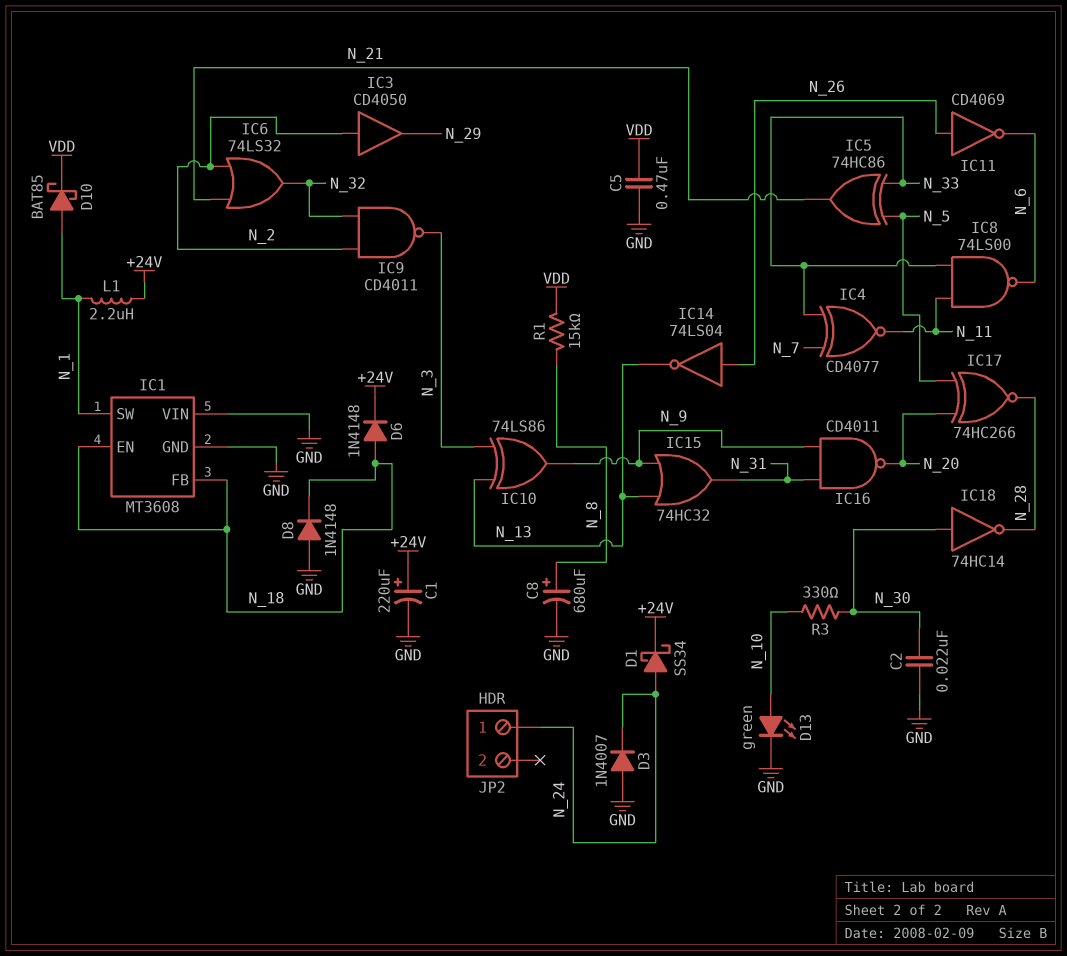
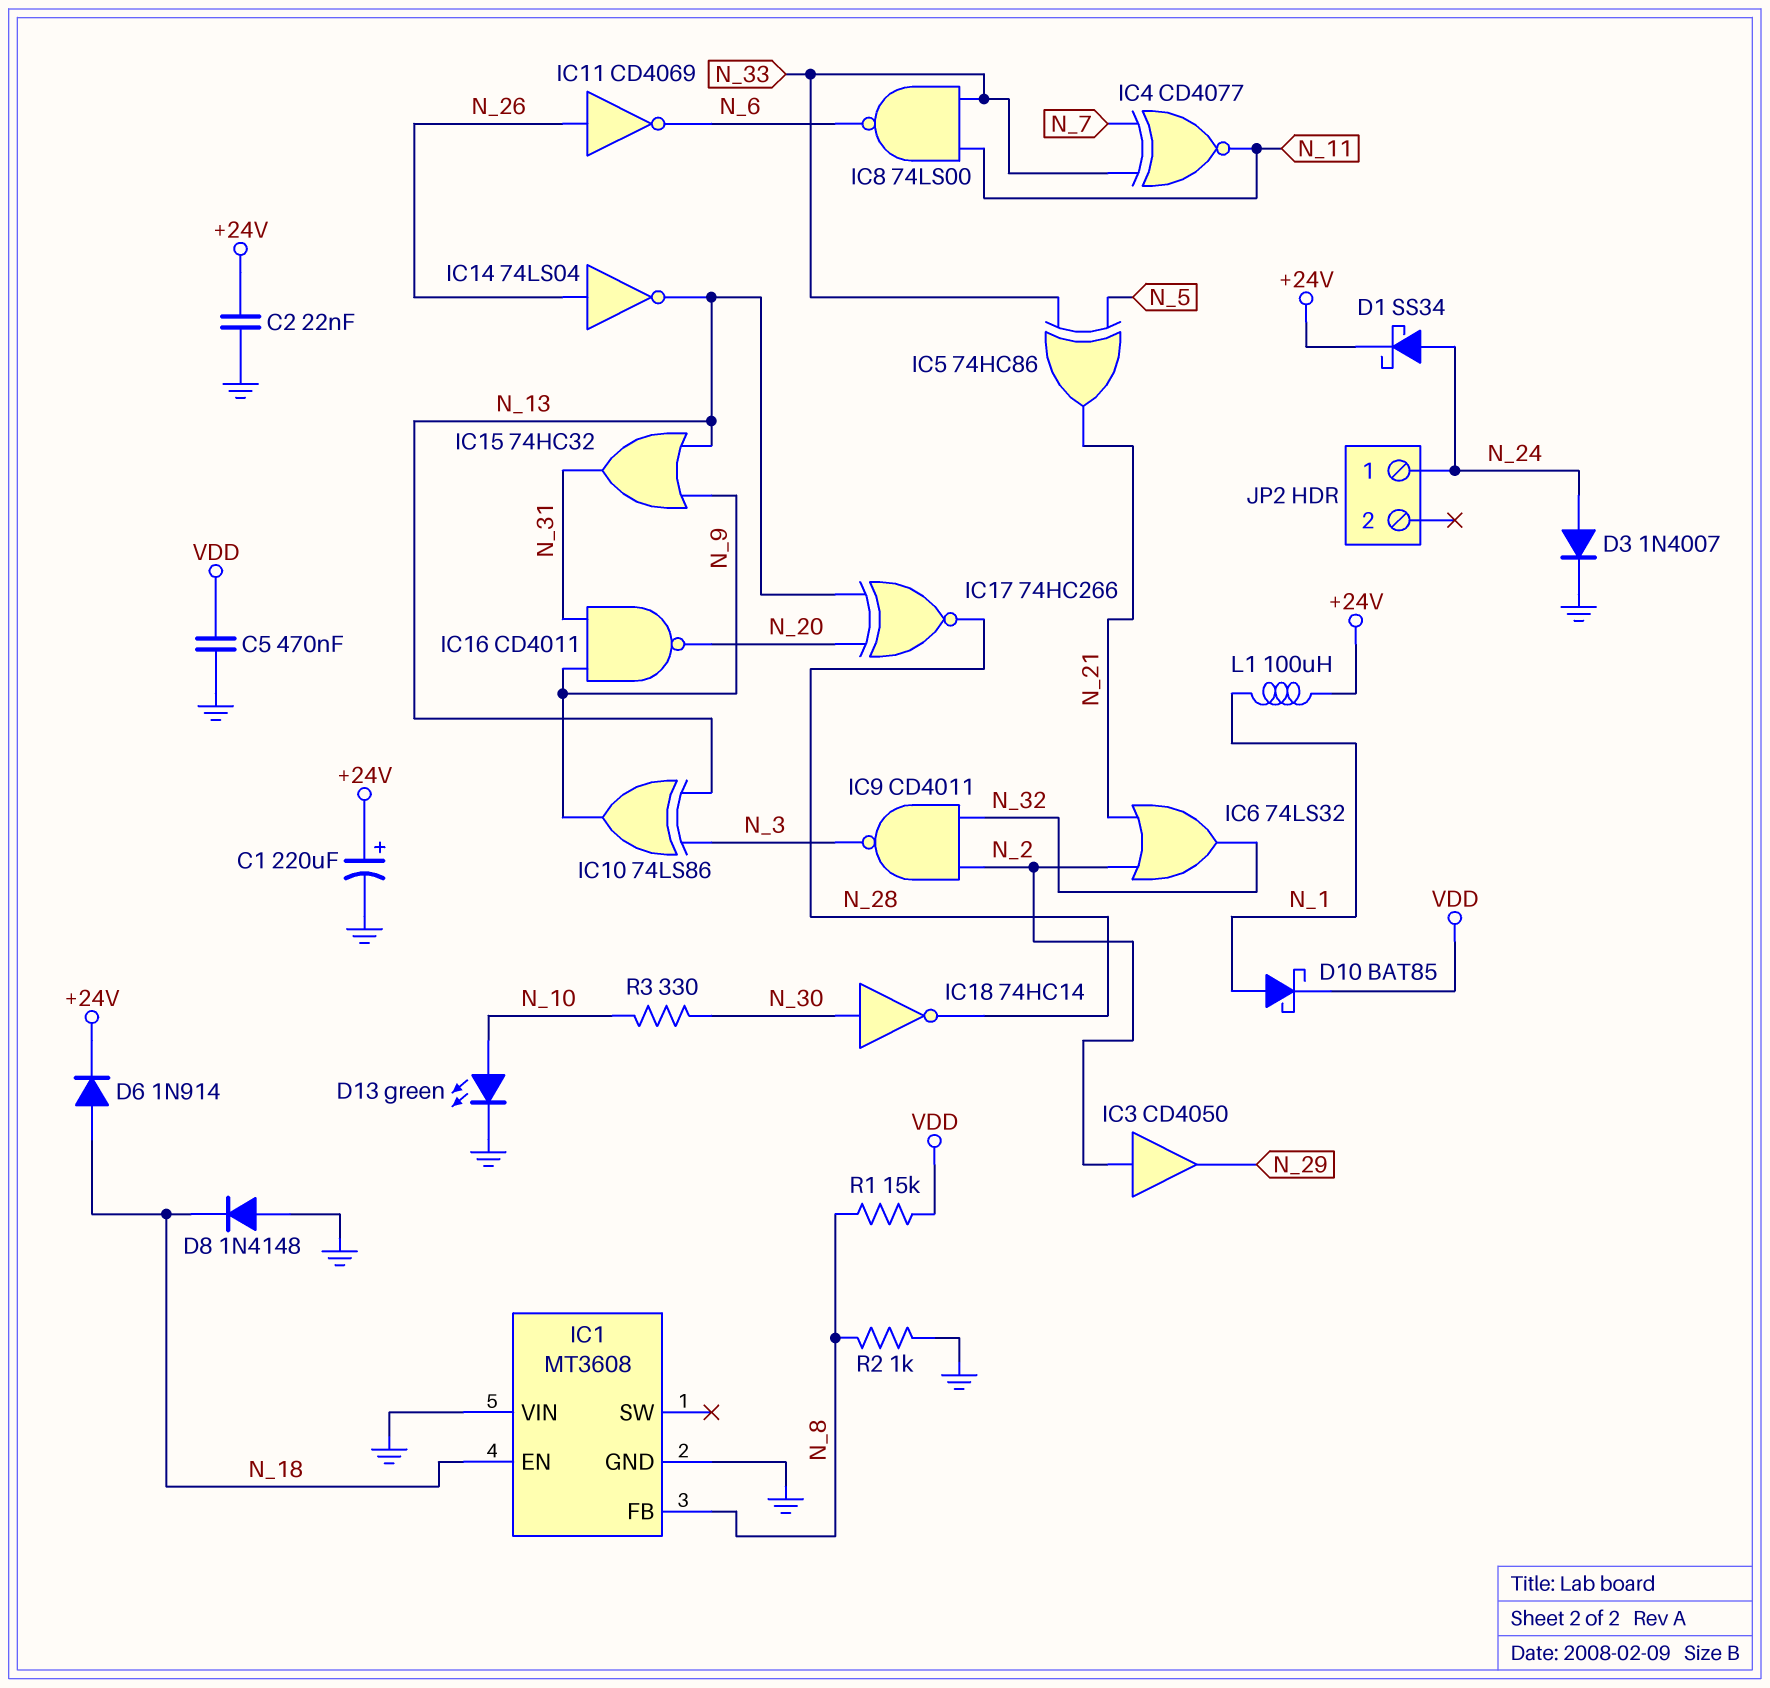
C2: 22nF (GND, N_30) -> 22nF (+24V, GND)
C8: 680uF (plus N_8, minus GND) -> none
D3: diode 1N4007 (A GND, K N_24) -> diode 1N4007 (A N_24, K GND)
D6: diode 1N4148 (A N_18, K +24V) -> diode 1N914 (A N_18, K +24V)
IC1 pin FB: N_18 -> N_8
IC1 pin SW: N_1 -> none
IC17: XNOR 74HC266 (in N_5, in N_20, out N_28) -> XNOR 74HC266 (in N_13, in N_20, out N_28)
L1: 2.2uH (+24V, N_1) -> 100uH (+24V, N_1)
R2: none -> 1k (GND, N_8)

